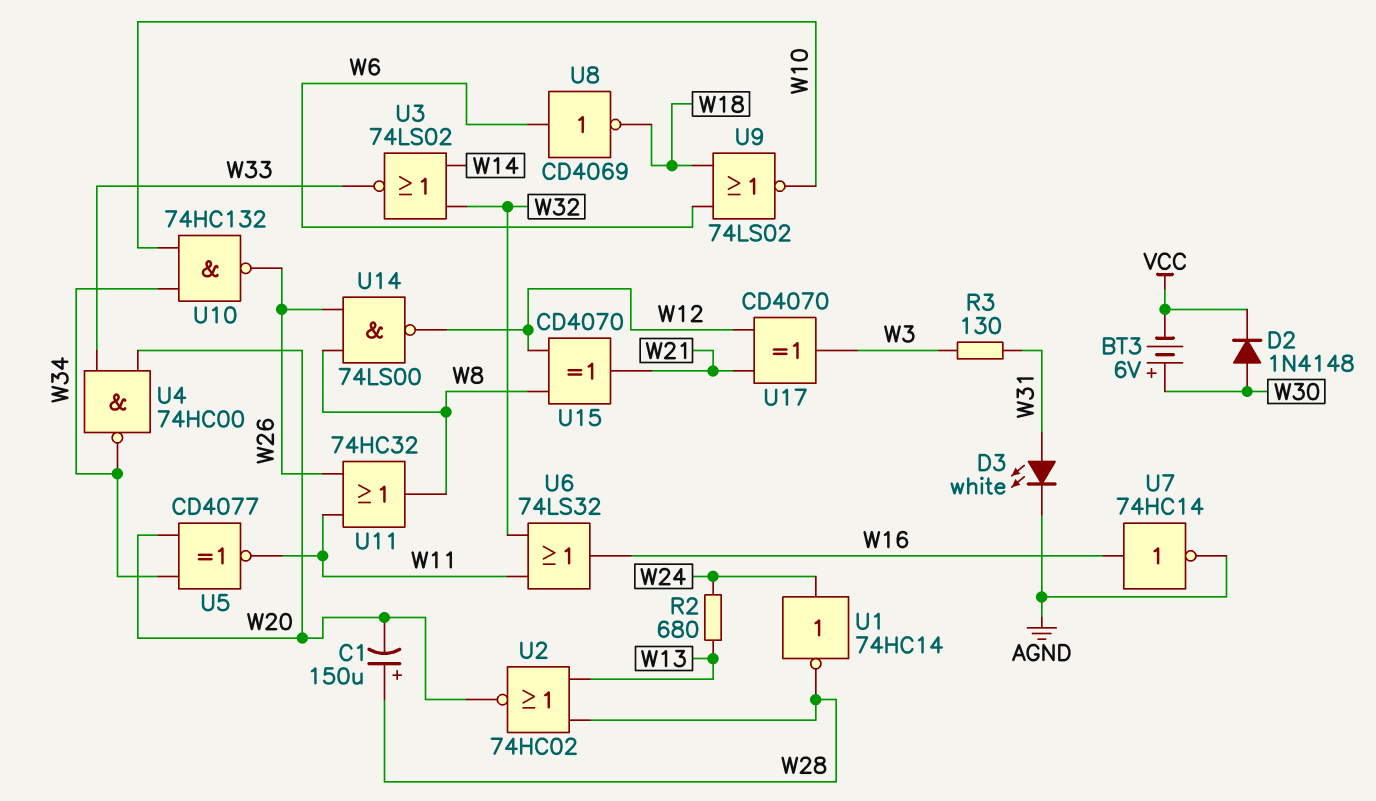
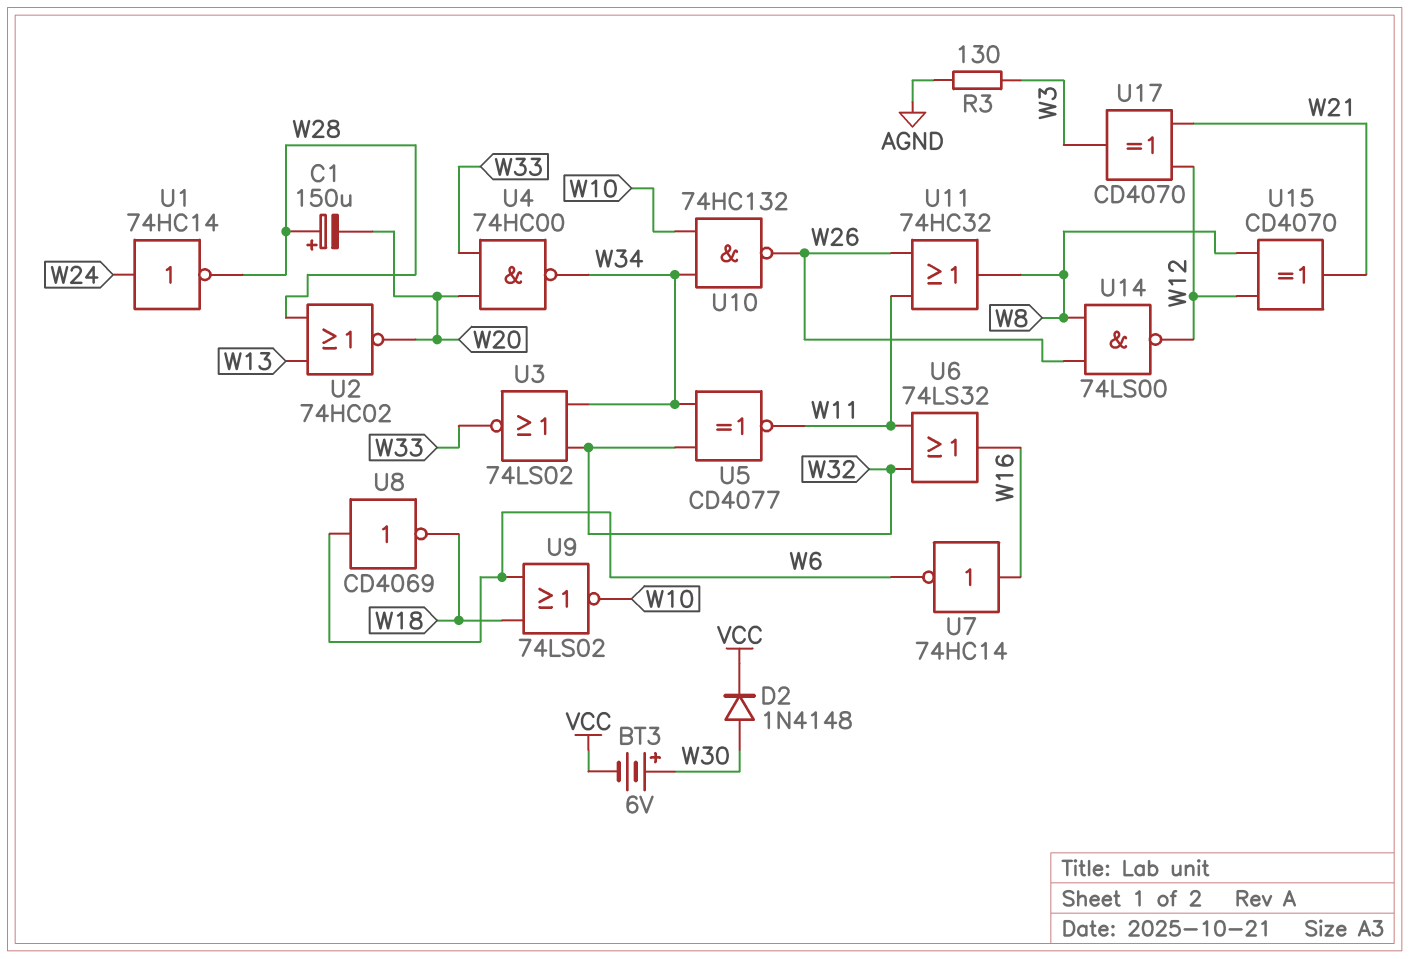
D3: LED white (A W31, K AGND) -> none
R2: 680 (W13, W24) -> none
R3: 130 (W3, W31) -> 130 (AGND, W3)
U3: NOR 74LS02 (in W14, in W32, out W33) -> NOR 74LS02 (in W32, in W34, out W33)
U5: XNOR CD4077 (in W20, in W34, out W11) -> XNOR CD4077 (in W32, in W34, out W11)
U7: NOT 74HC14 (in W16, out AGND) -> NOT 74HC14 (in W16, out W6)

